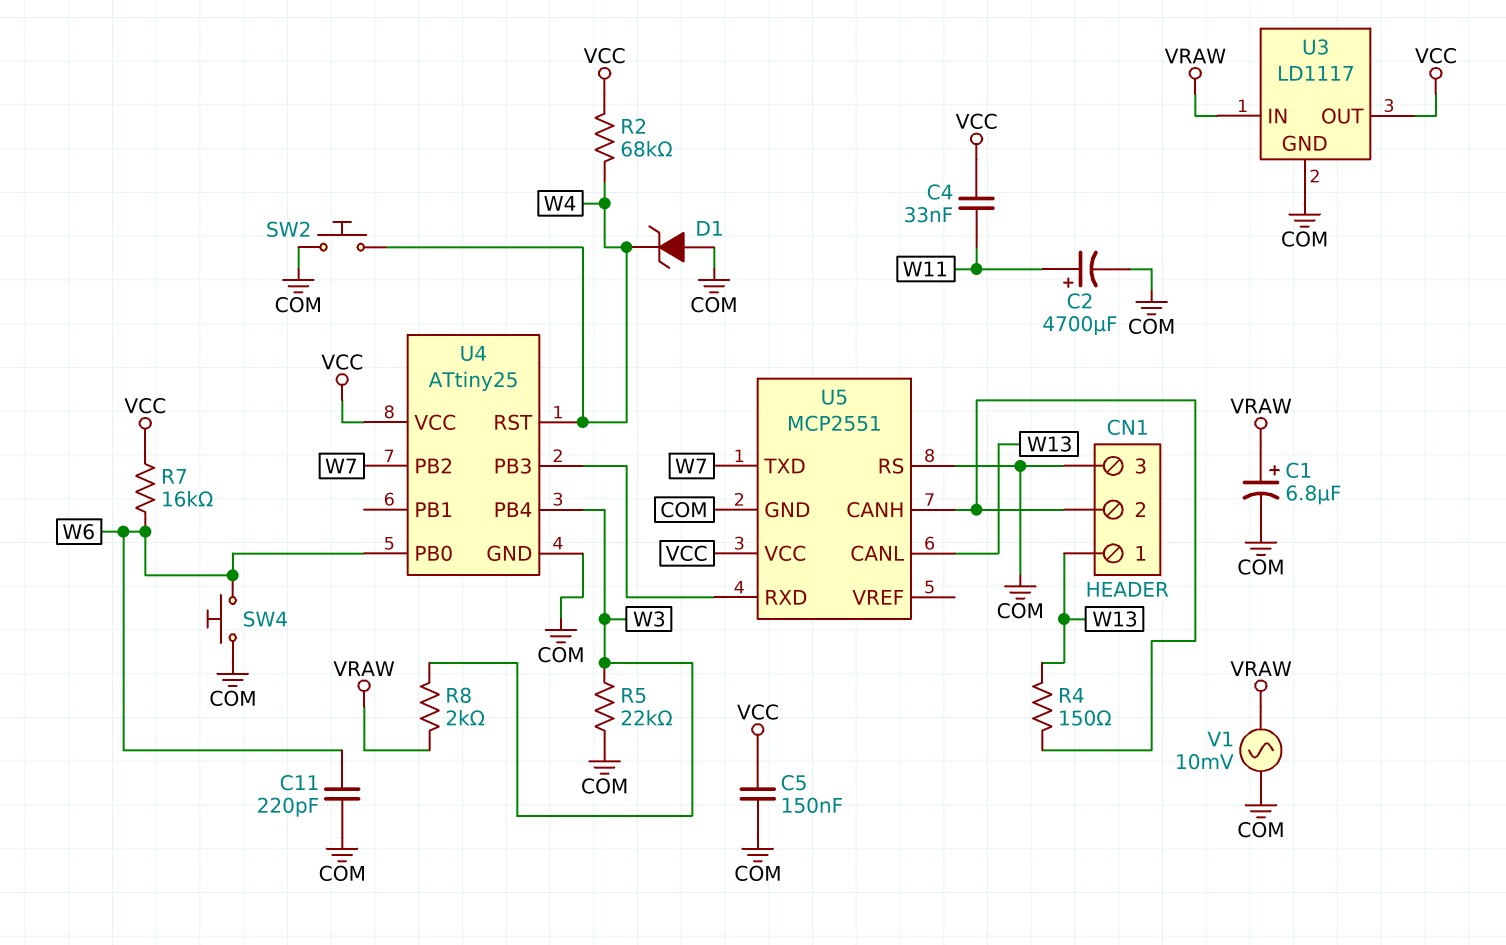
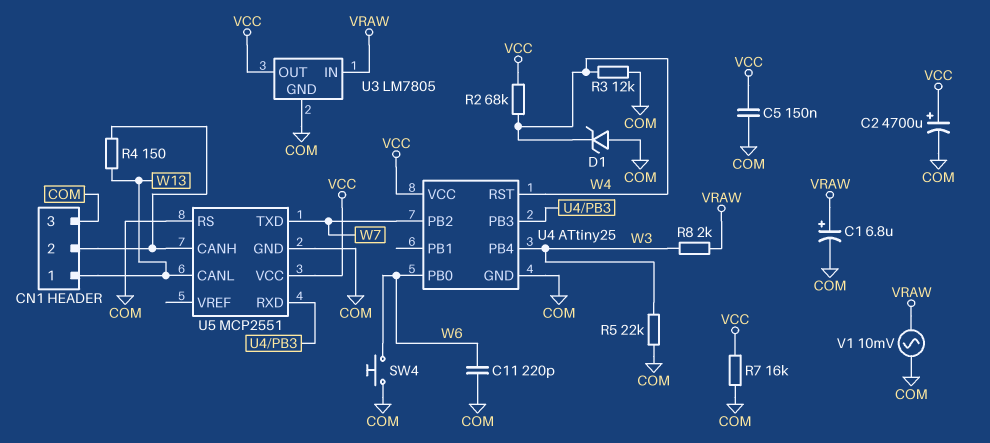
C2: 4700uF (plus W11, minus COM) -> 4700uF (plus VCC, minus COM)
C4: 33nF (VCC, W11) -> none
R3: none -> 12k (COM, W4)
R7: 16k (VCC, W6) -> 16k (COM, VCC)
SW2: button (COM, W4) -> none
U3: LD1117 -> LM7805

